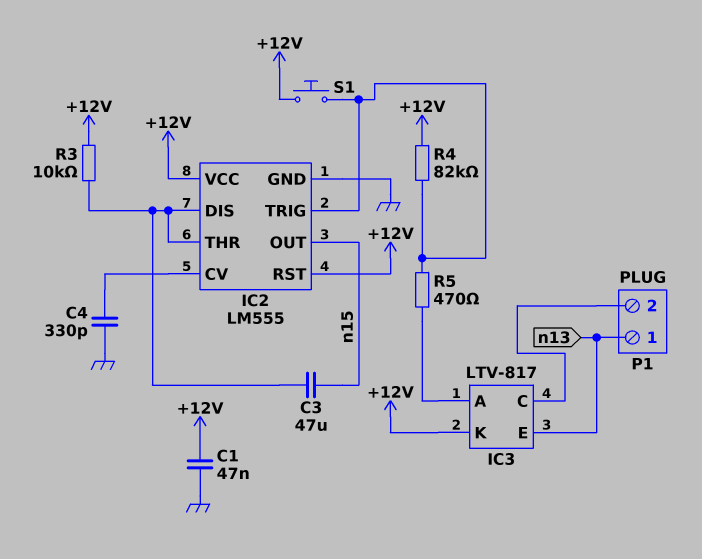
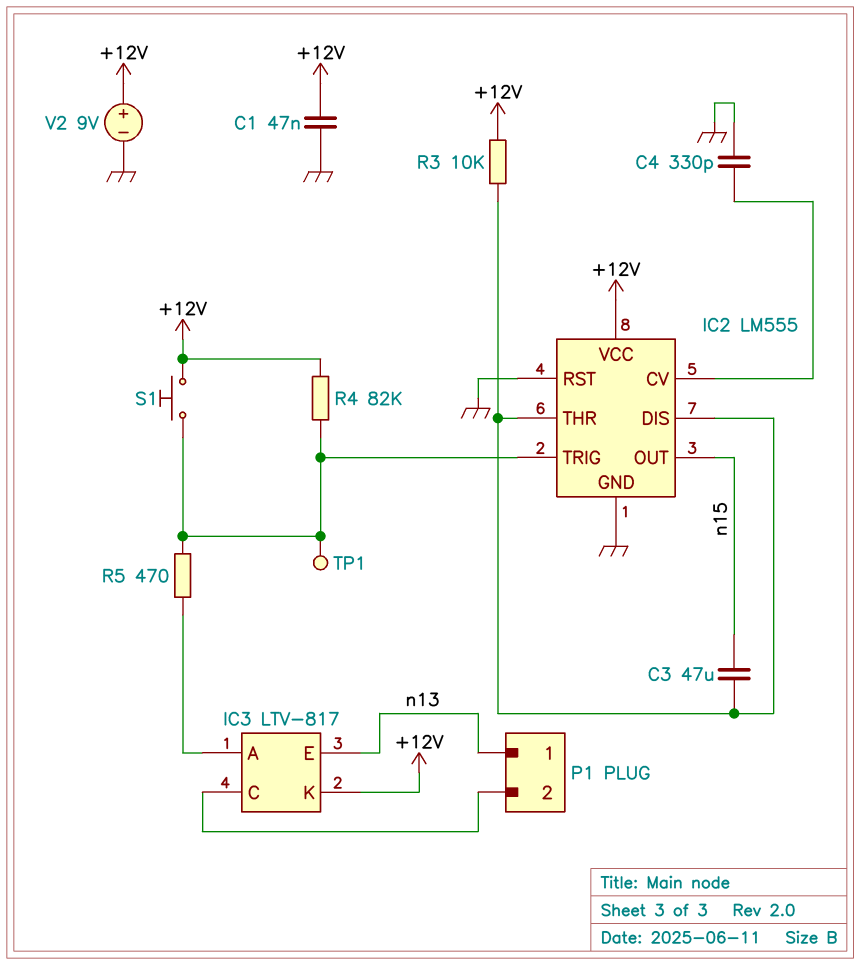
IC2 pin RST: +12V -> GND
TP1: none -> test point (IC2/TRIG)
V2: none -> 9V (plus +12V, minus GND)

